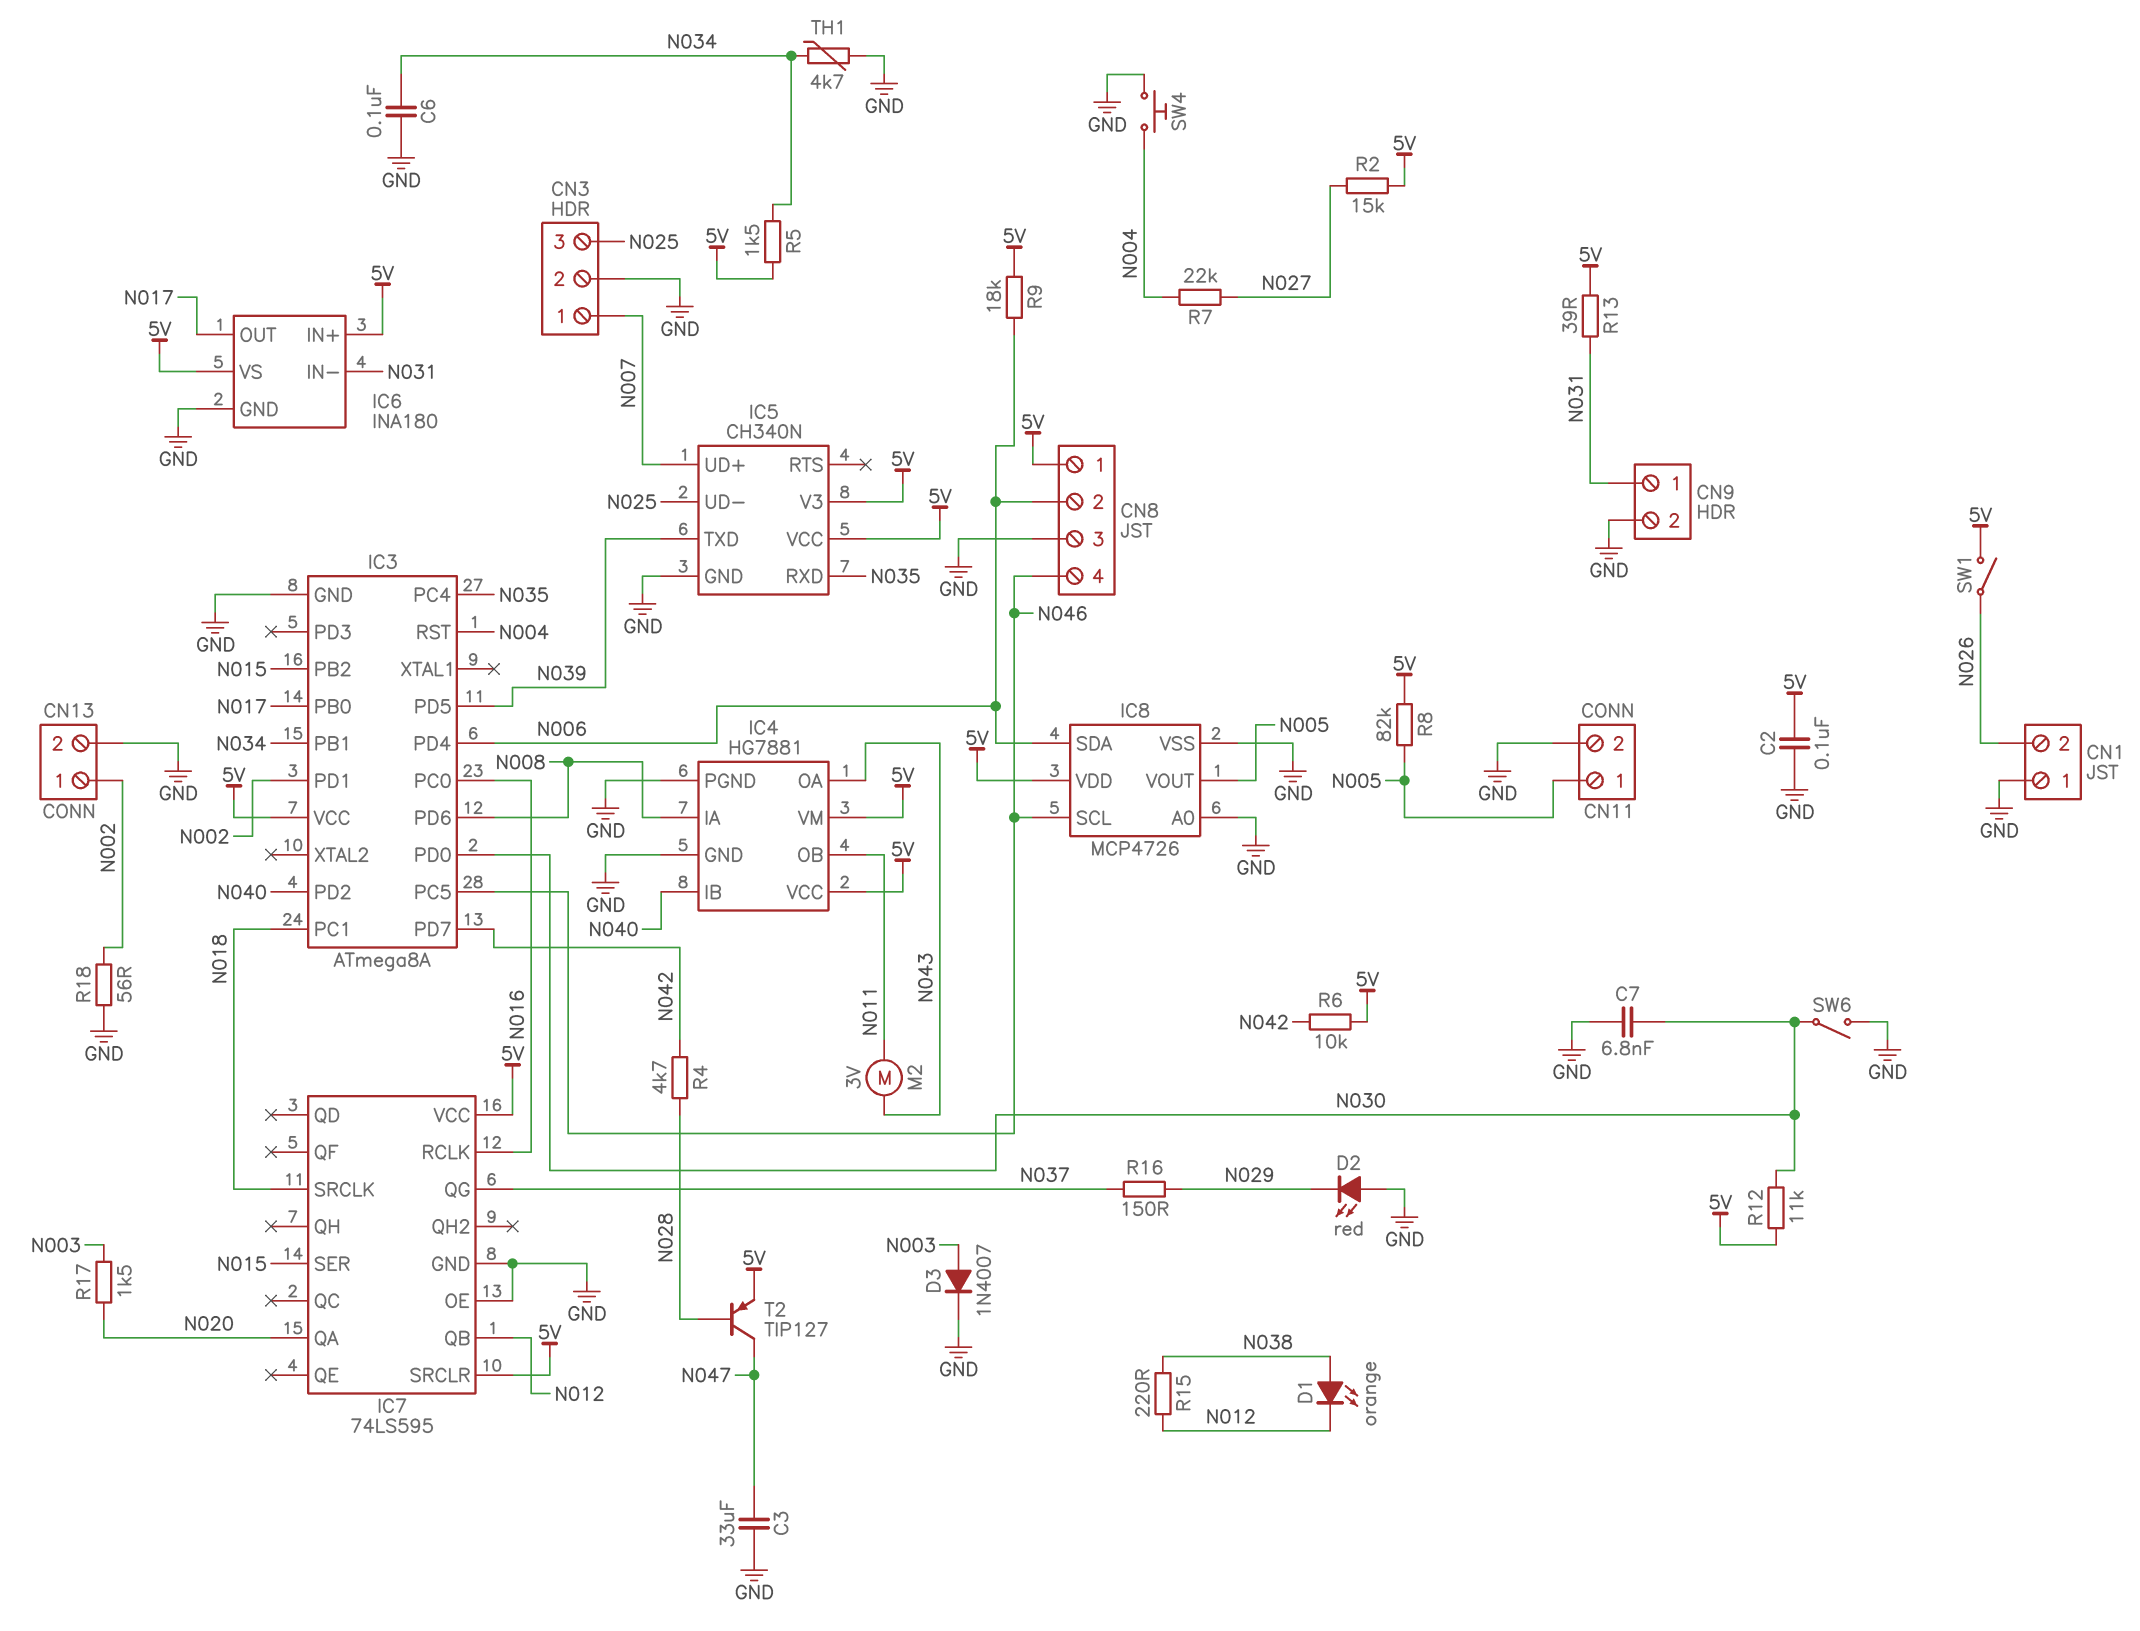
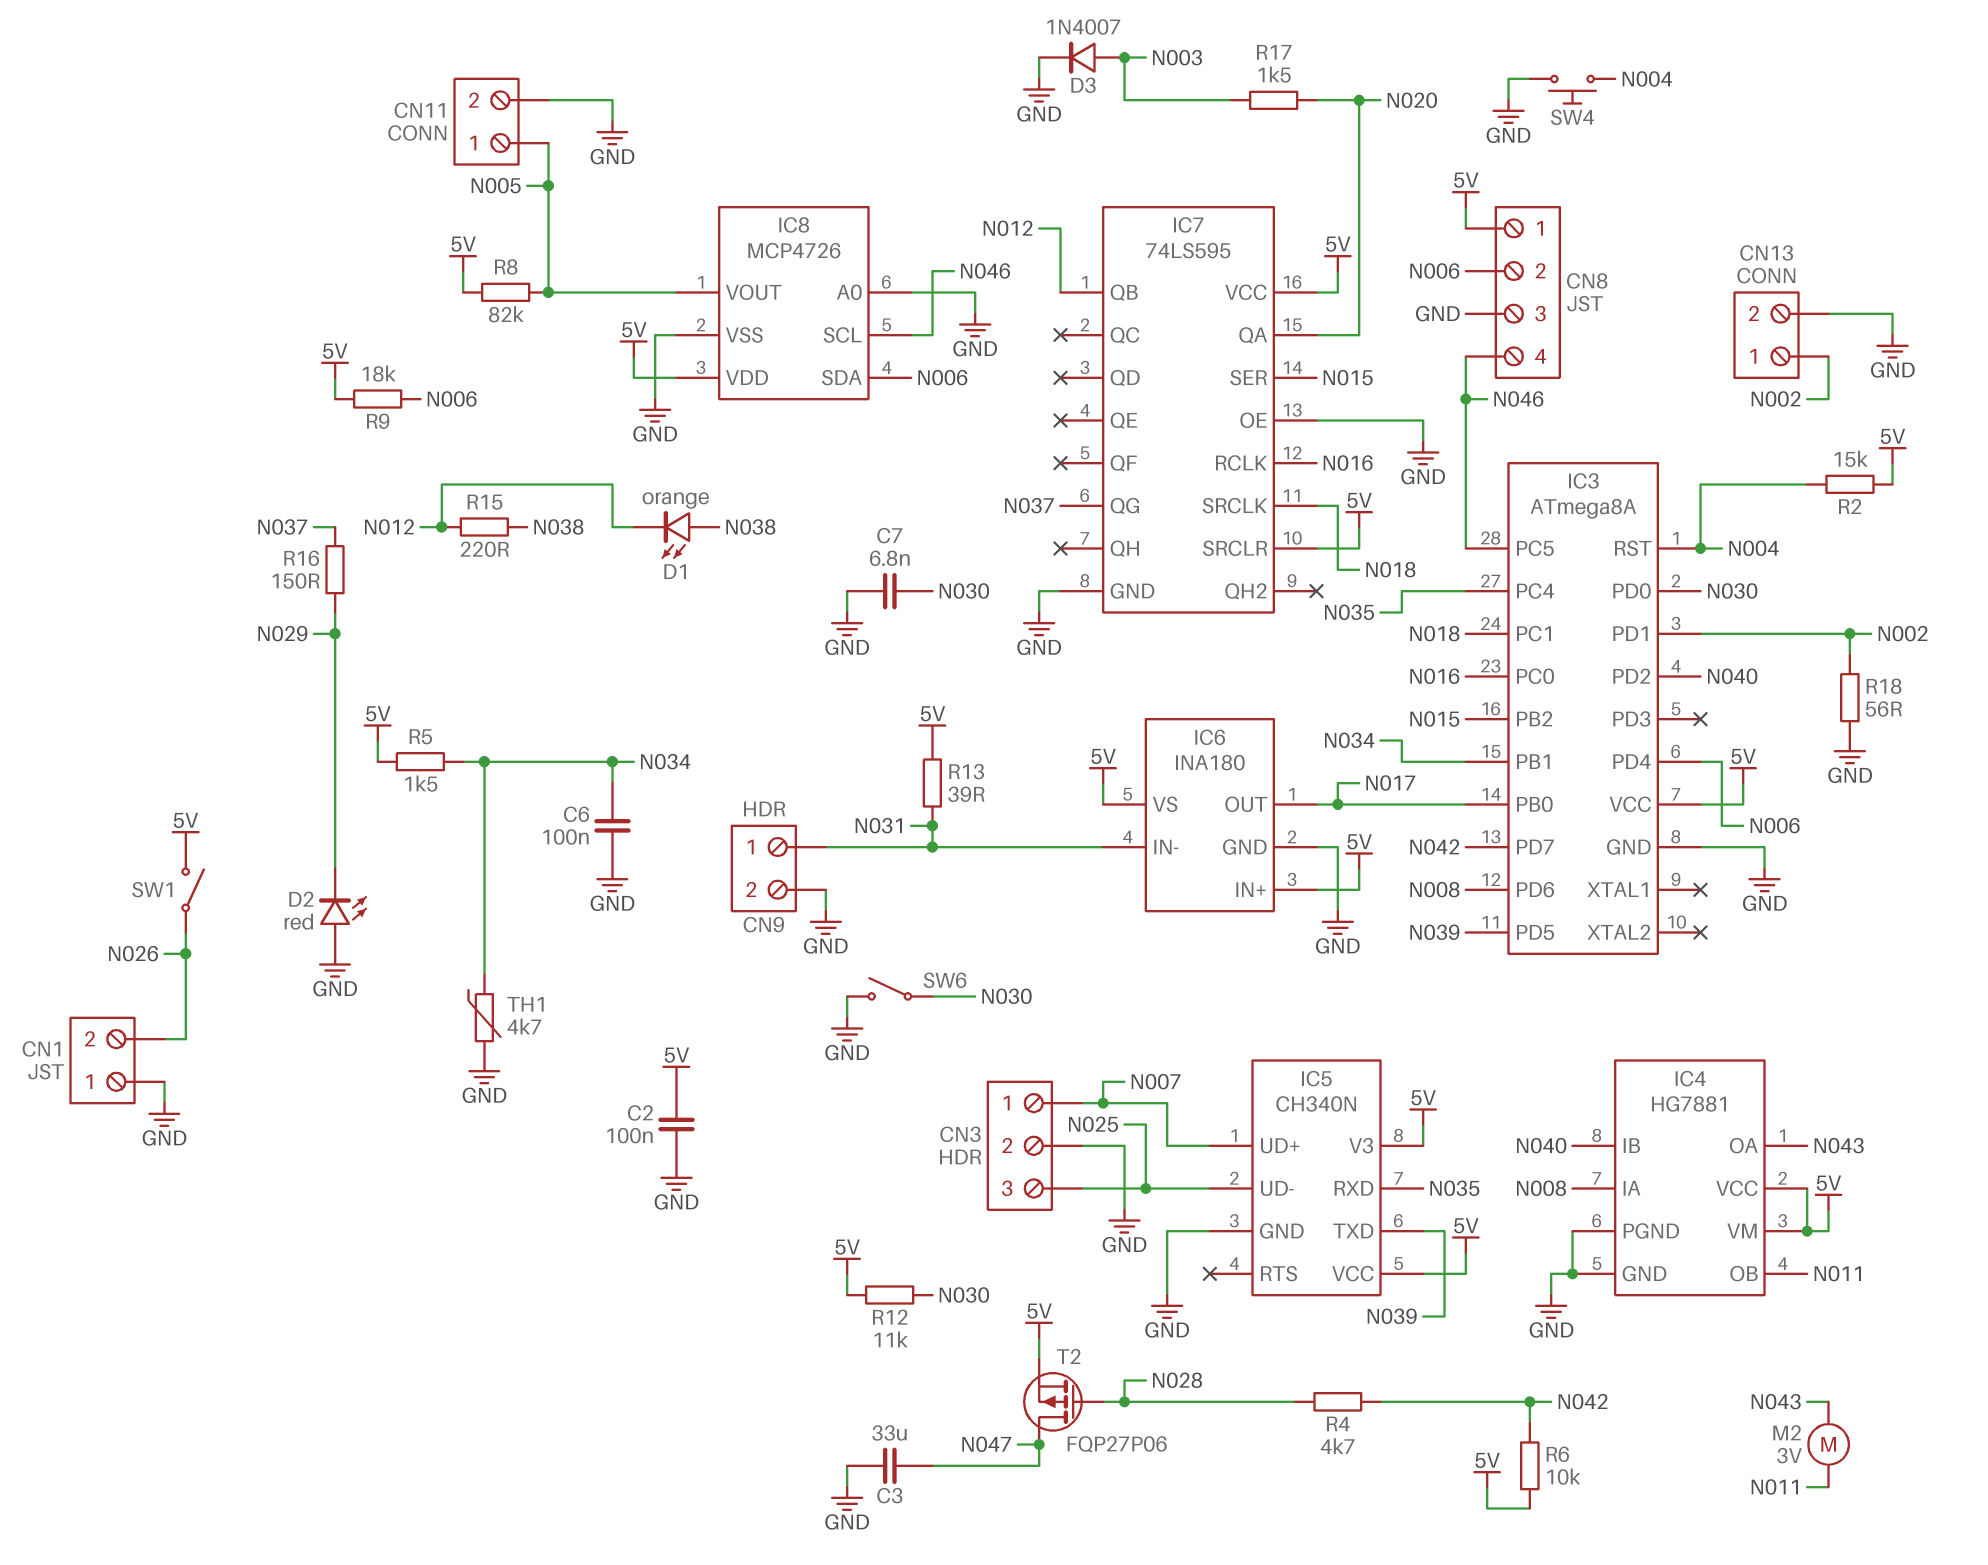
R2: 15k (5V, N027) -> 15k (5V, N004)
R7: 22k (N004, N027) -> none
T2: PNP TIP127 (B N028, C N047, E 5V) -> PMOS FQP27P06 (G N028, D N047, S 5V)

